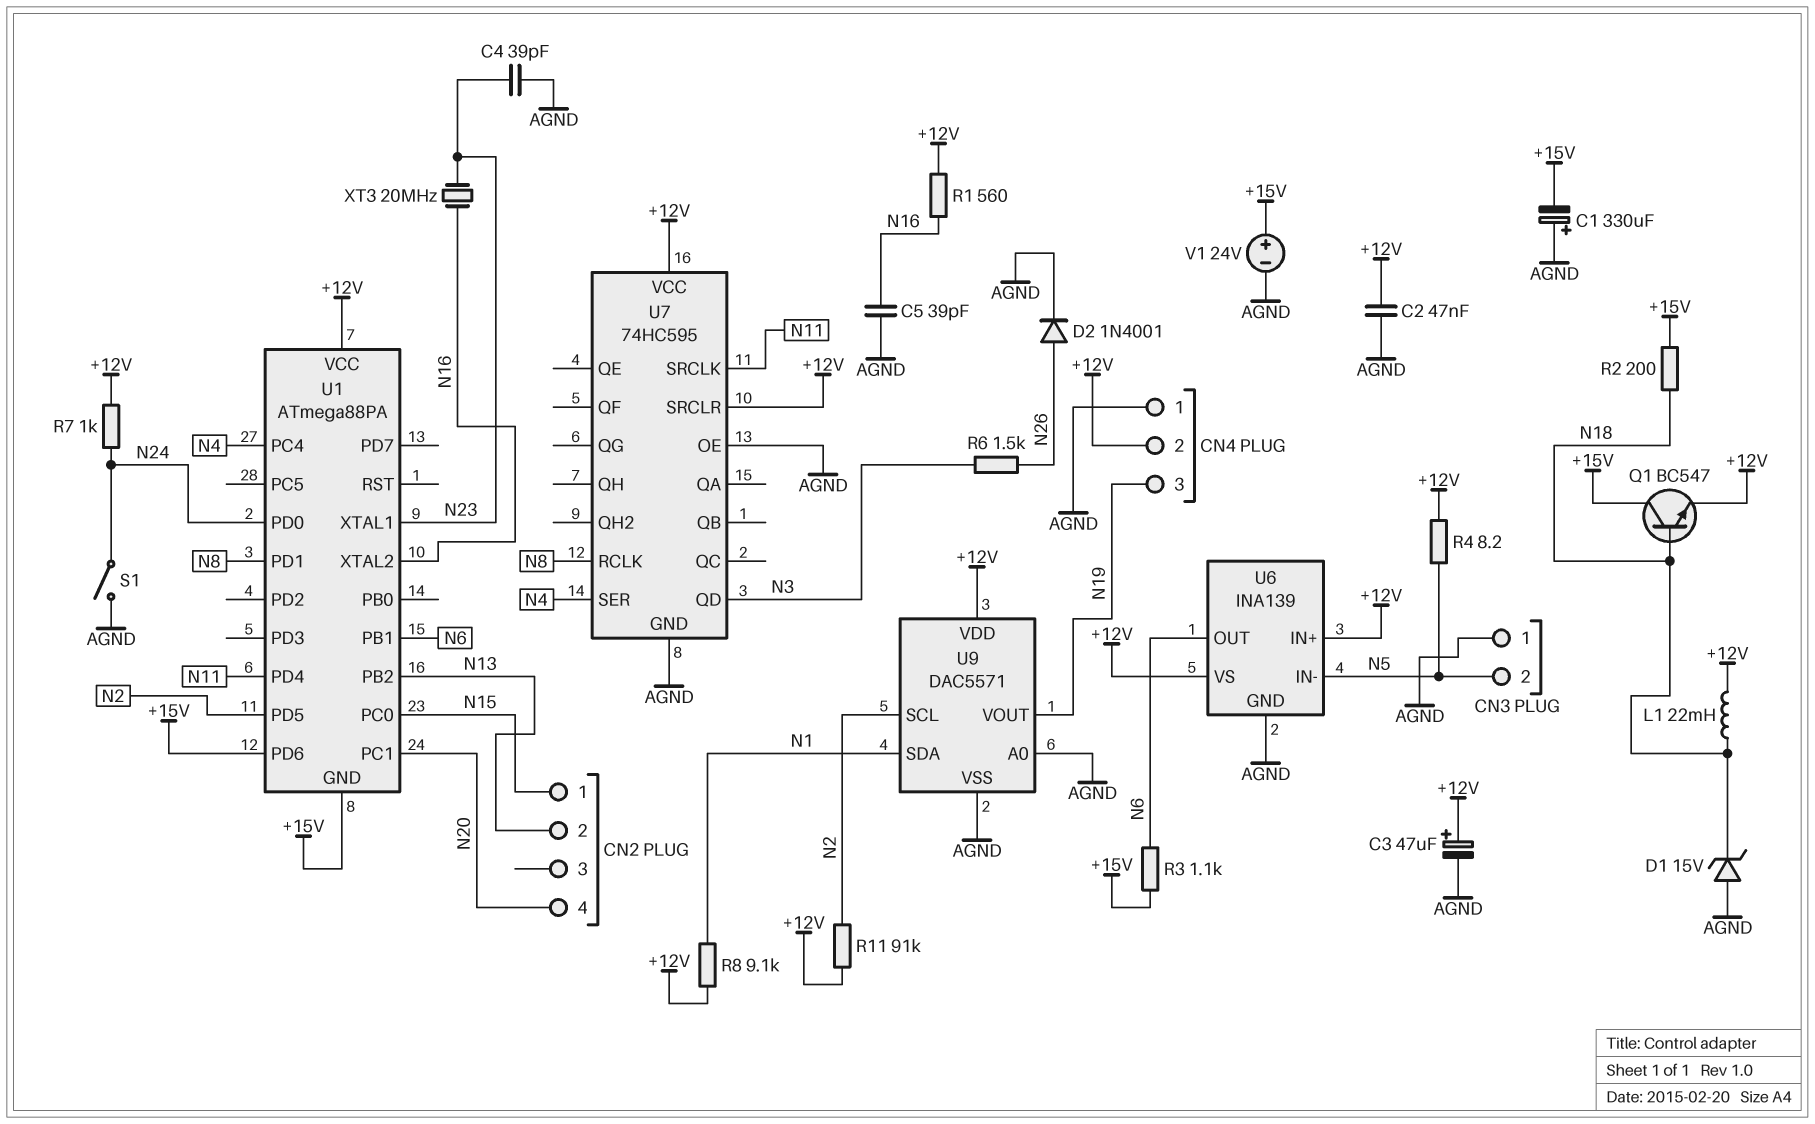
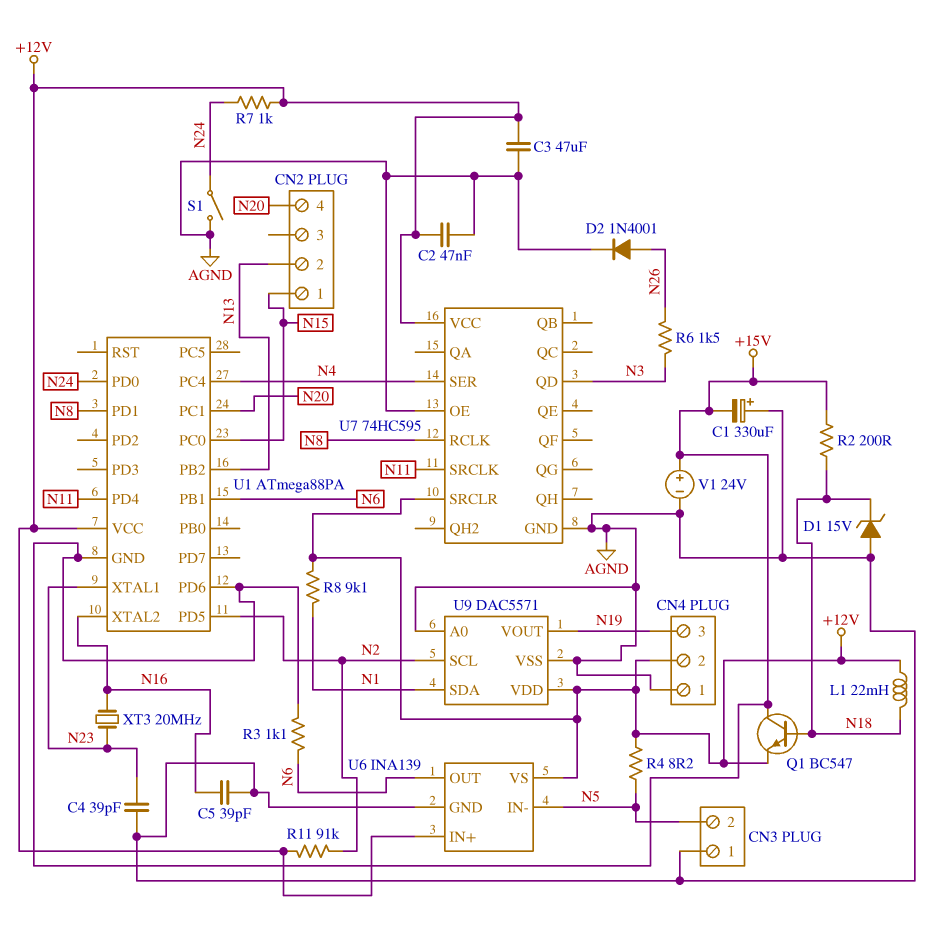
C3: 47uF (plus +12V, minus AGND) -> 47uF (+12V, AGND)
R1: 560 (+12V, N16) -> none

